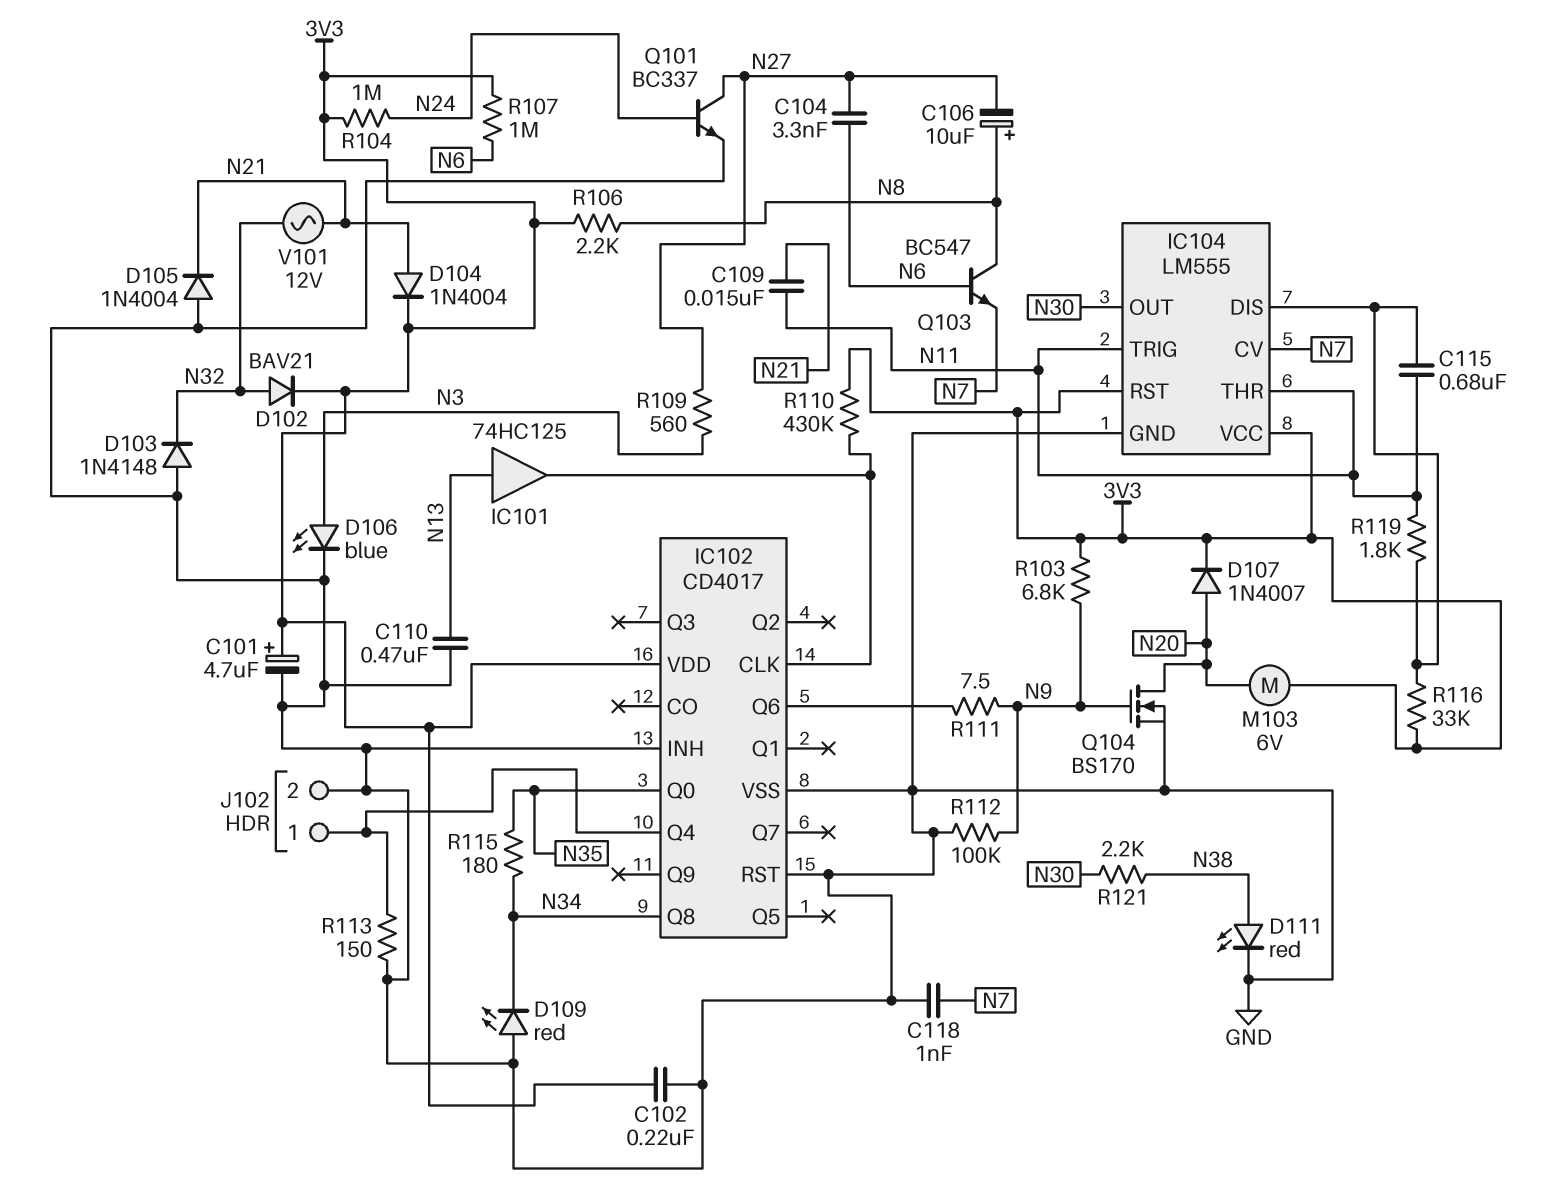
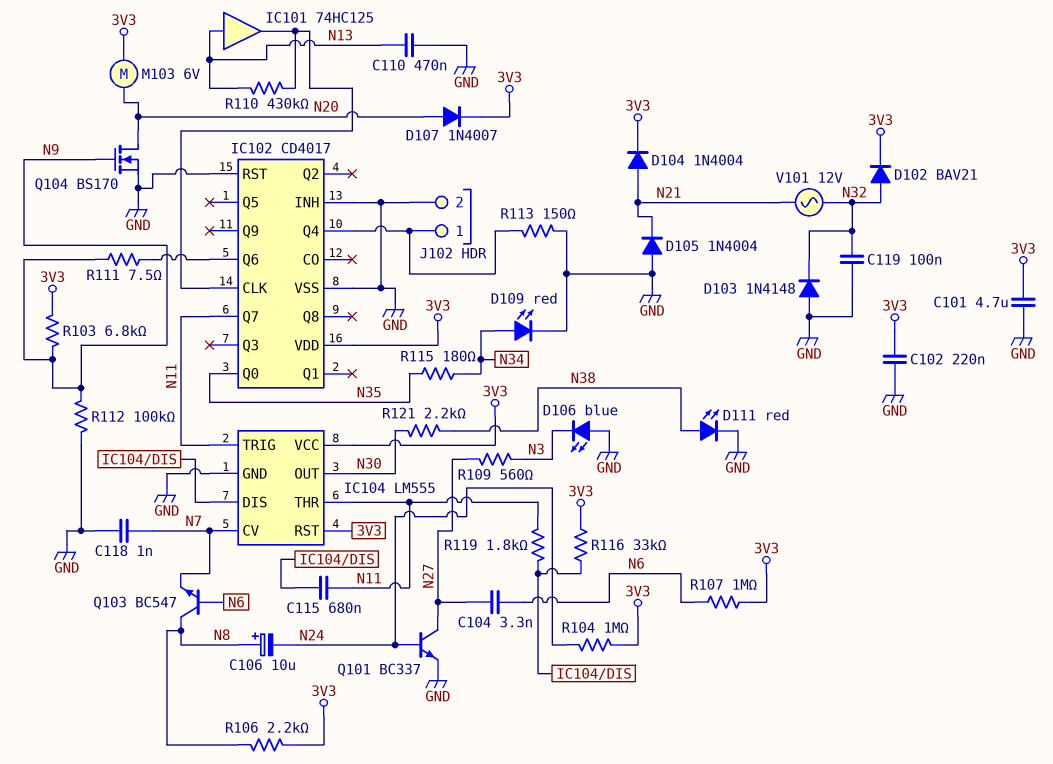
C101: 4.7uF (plus 3V3, minus GND) -> 4.7uF (3V3, GND)
C106: 10uF (plus N8, minus N27) -> 10uF (plus N8, minus N24)
C109: 15nF (N11, N21) -> none
C119: none -> 100nF (GND, N32)
D106: LED blue (A N3, K GND) -> LED blue (A GND, K N3)
D109: LED red (A GND, K N34) -> LED red (A N34, K GND)
IC102 pin Q7: none -> N11
IC102 pin Q8: N34 -> none
R110: 430k (3V3, IC102/CLK) -> 430k (IC102/CLK, N13)

